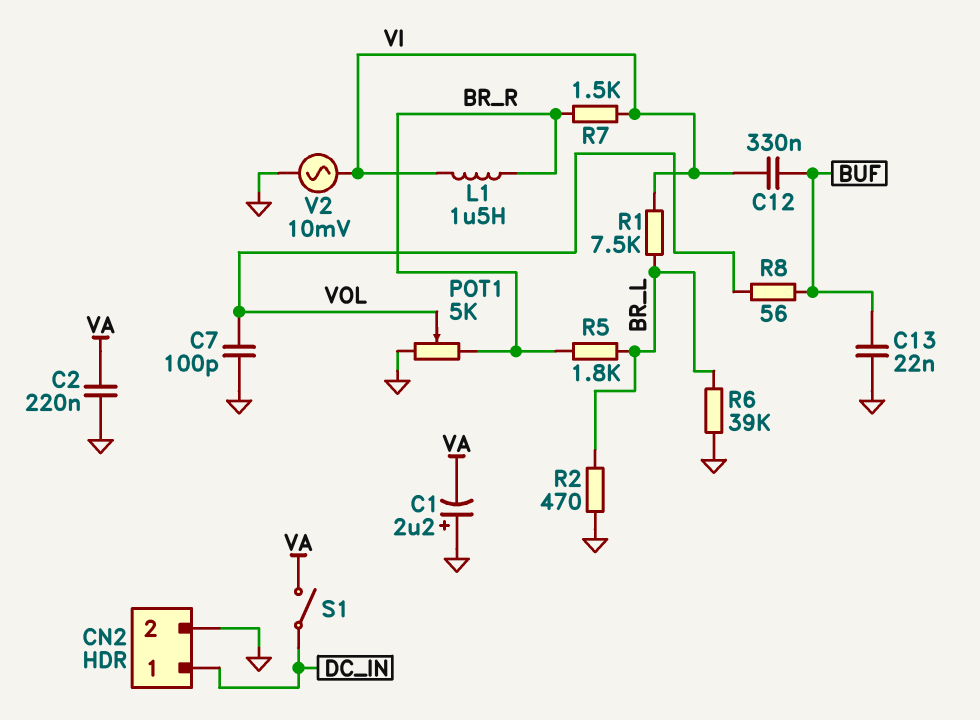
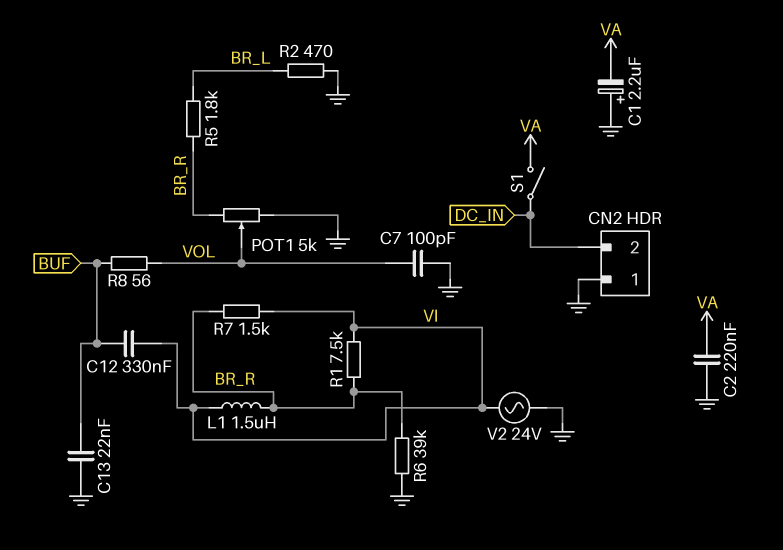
CN2 pin 1: DC_IN -> GND
CN2 pin 2: GND -> DC_IN
R1: 7.5k (BR_L, VI) -> 7.5k (BR_R, VI)
R6: 39k (BR_L, GND) -> 39k (BR_R, GND)
V2: AC 10mV (GND, VI) -> AC 24V (GND, VI)

